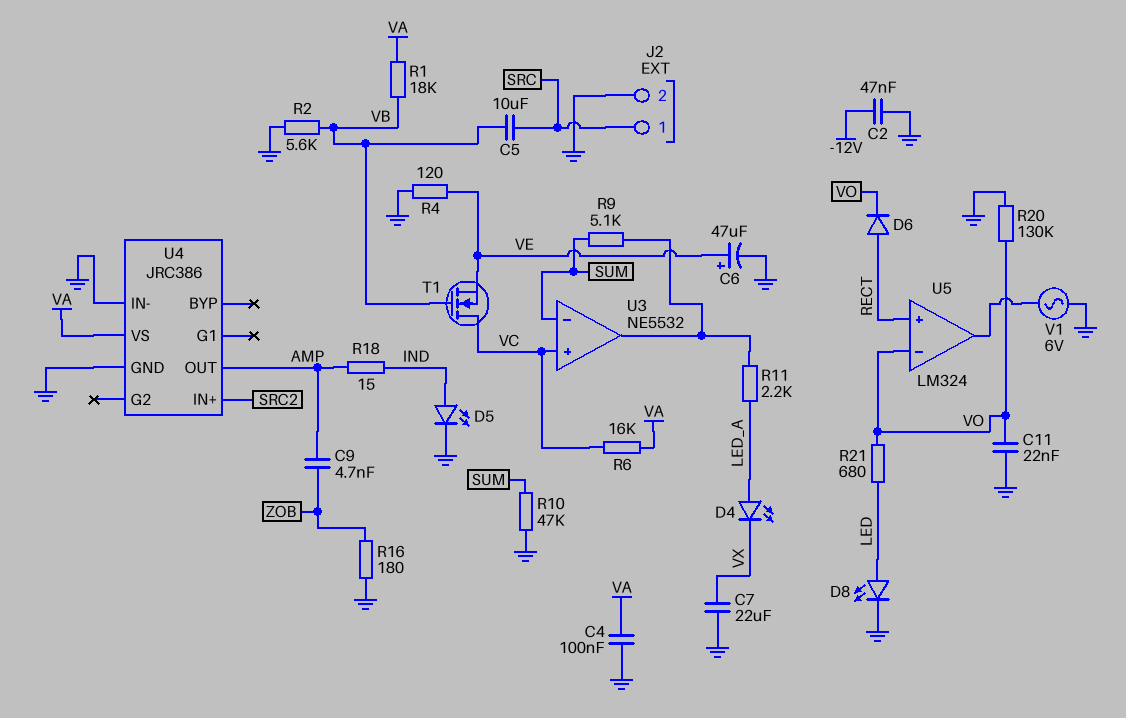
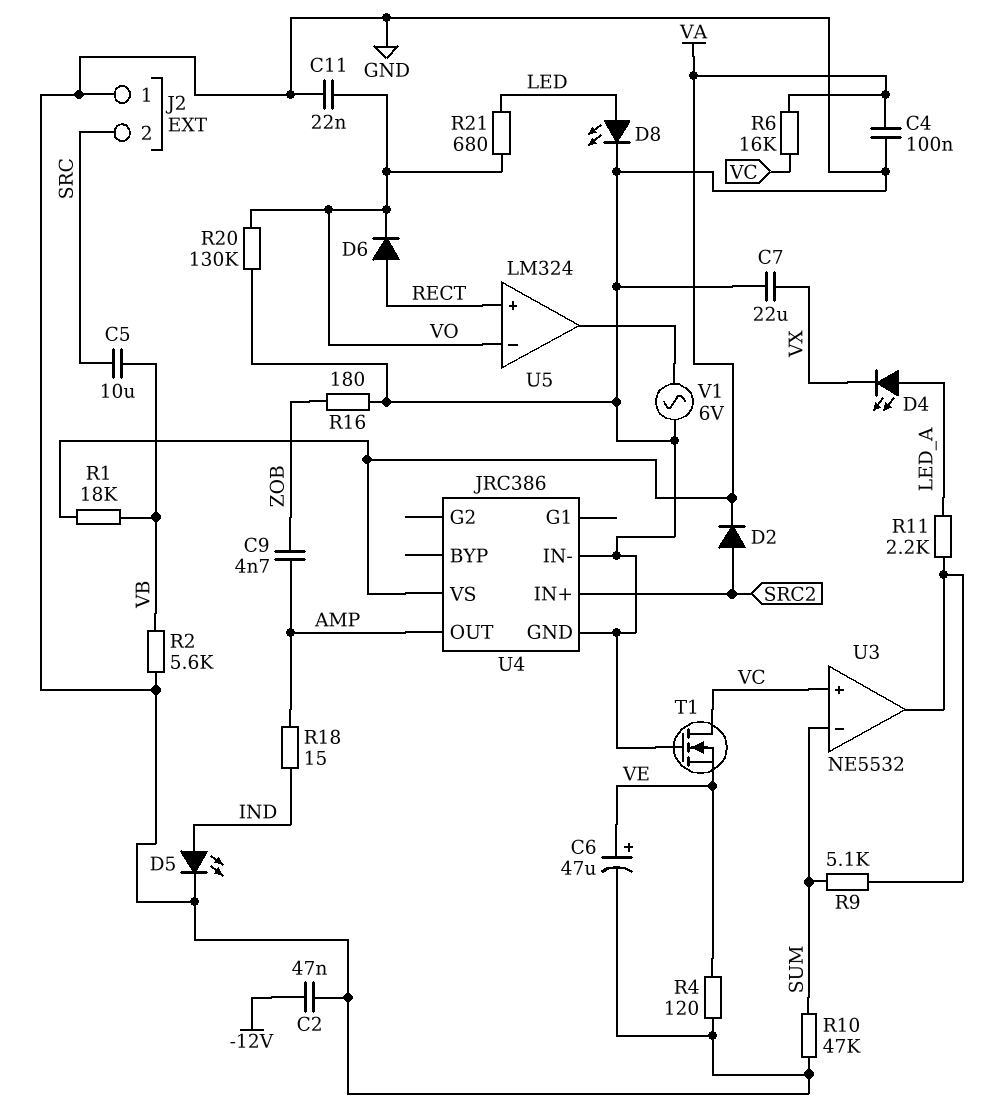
D2: none -> diode (A SRC2, K VA)
J2 pin 1: SRC -> GND
J2 pin 2: GND -> SRC
T1: NMOS (G VB, D VC, S VE) -> NMOS (G GND, D VC, S VE)

